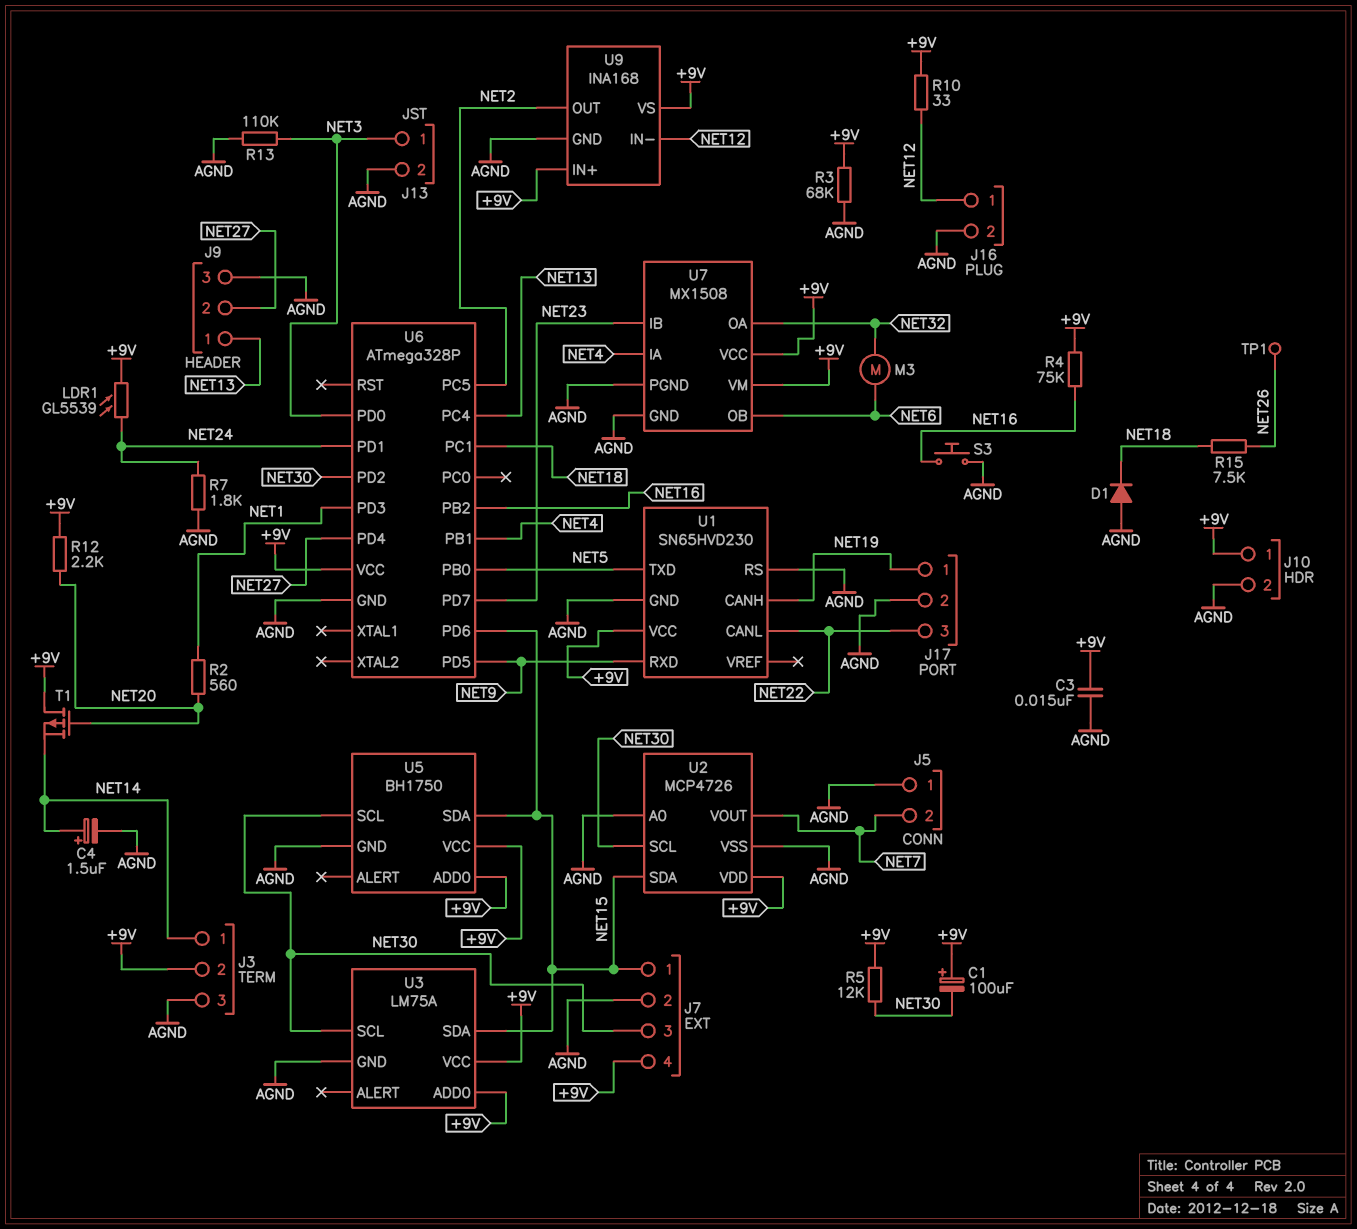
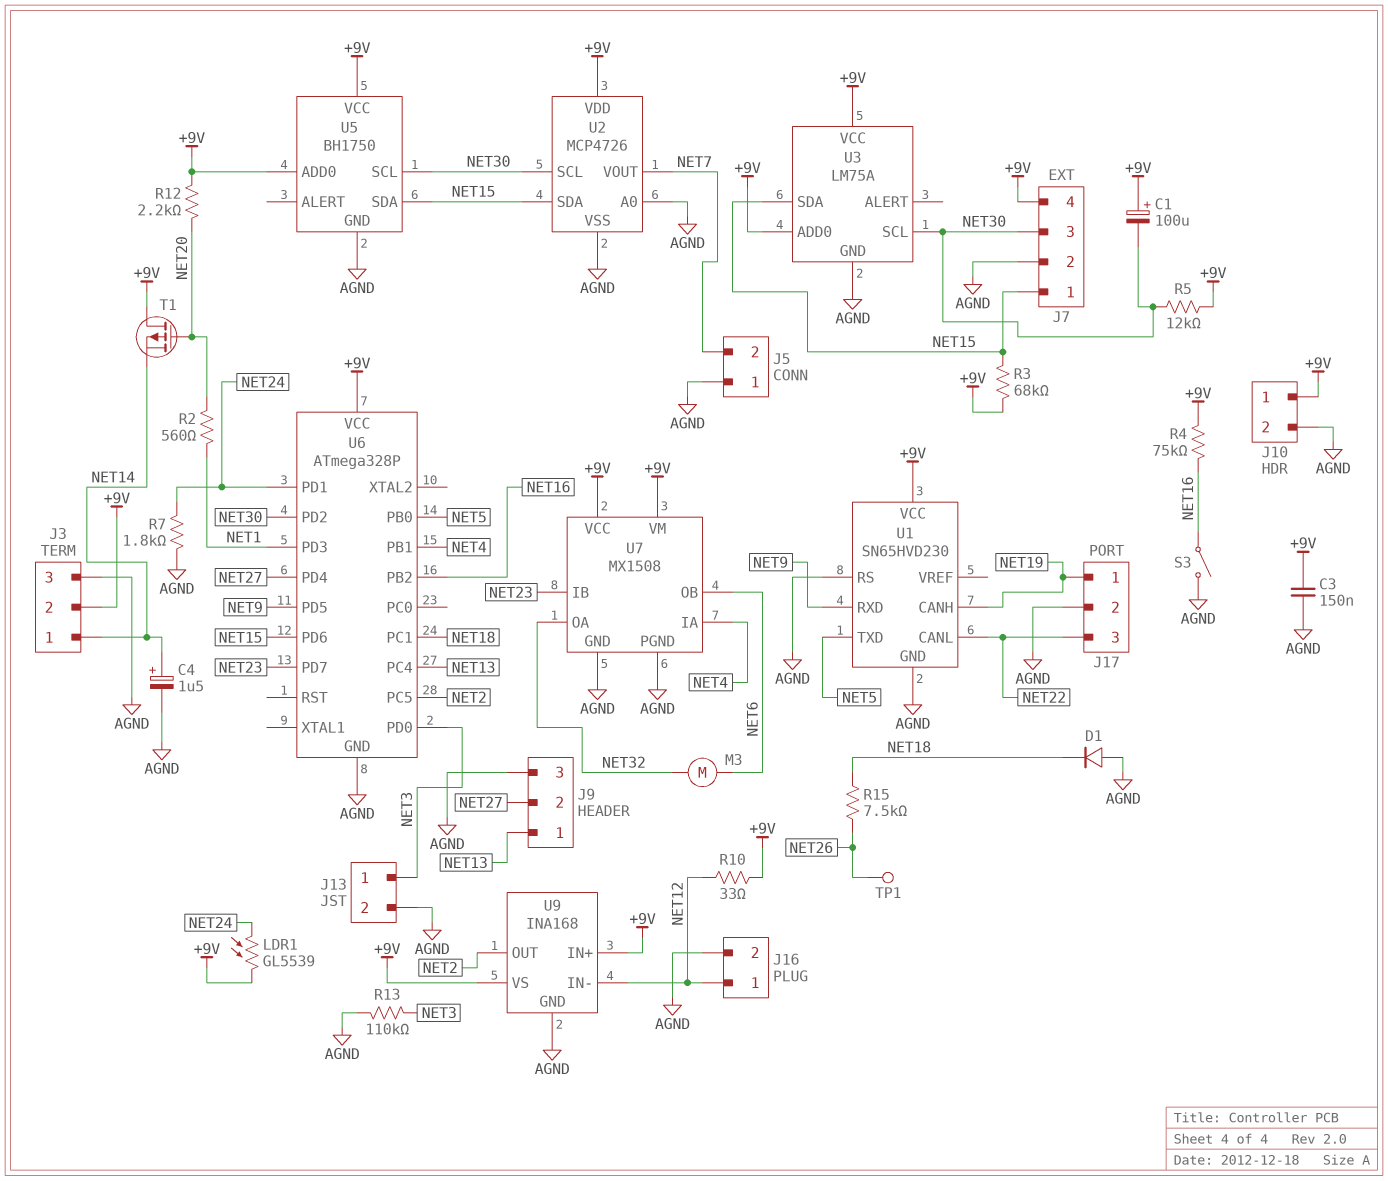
C3: 15nF (+9V, AGND) -> 150nF (+9V, AGND)
R3: 68k (+9V, AGND) -> 68k (+9V, NET15)
S3: button (AGND, NET16) -> switch (AGND, NET16)

